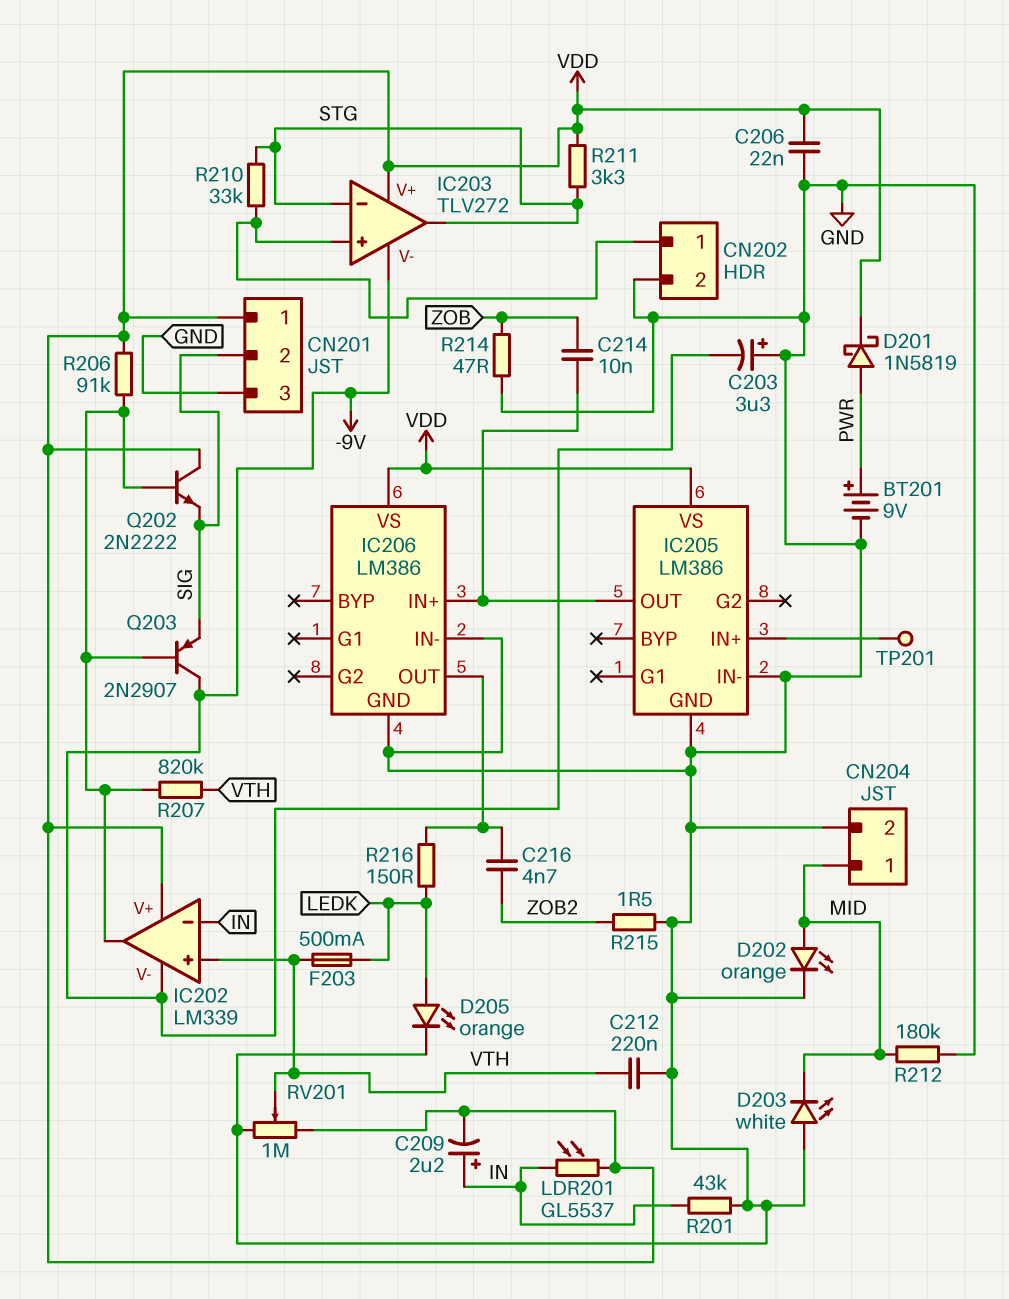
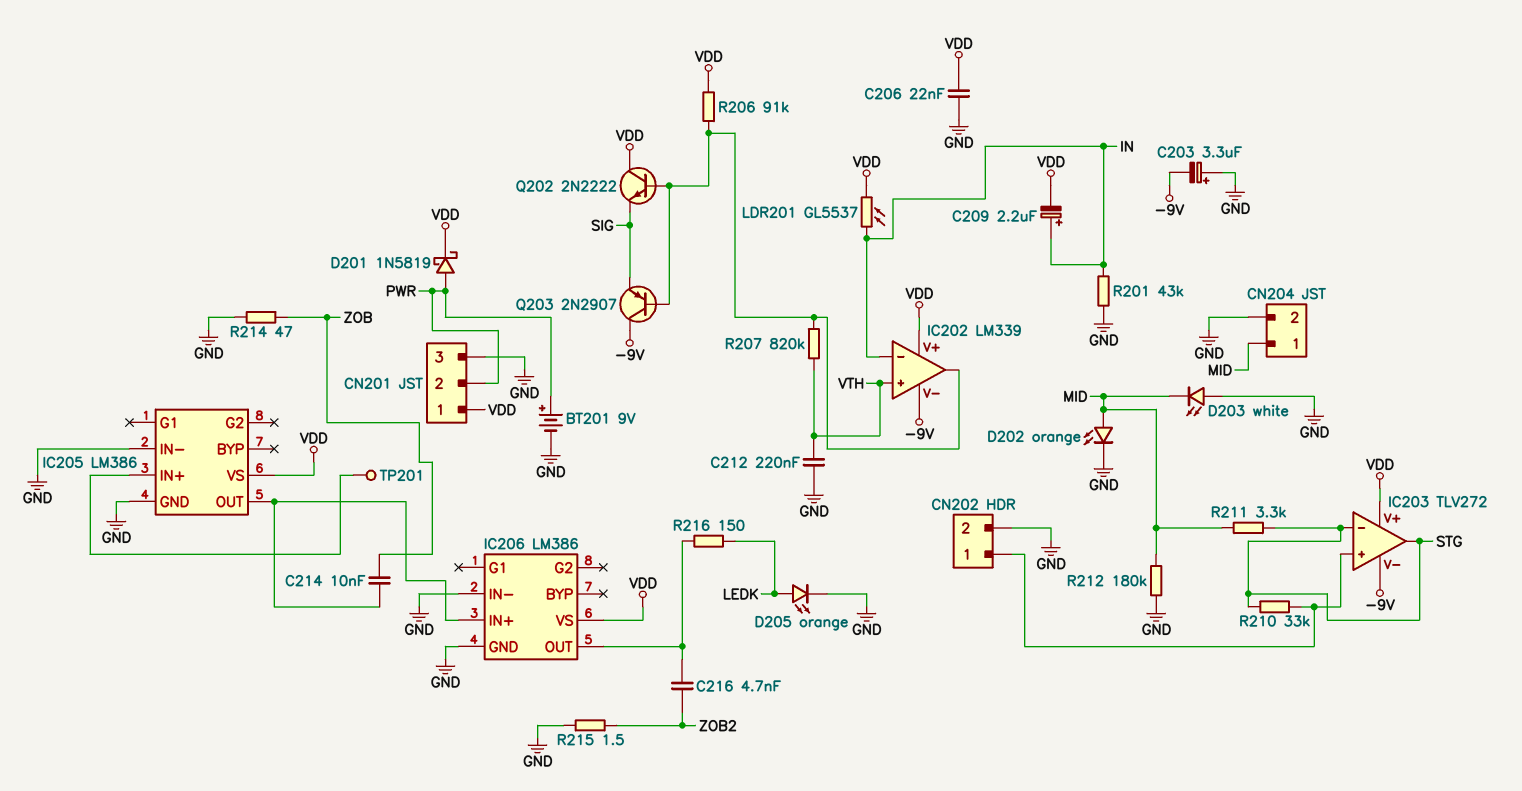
CN201 pin 2: SIG -> PWR
F203: 500mA (LEDK, VTH) -> none
R211: 3.3k (STG, VDD) -> 3.3k (MID, STG)
RV201: 1M (GND, VDD, wiper VTH) -> none

